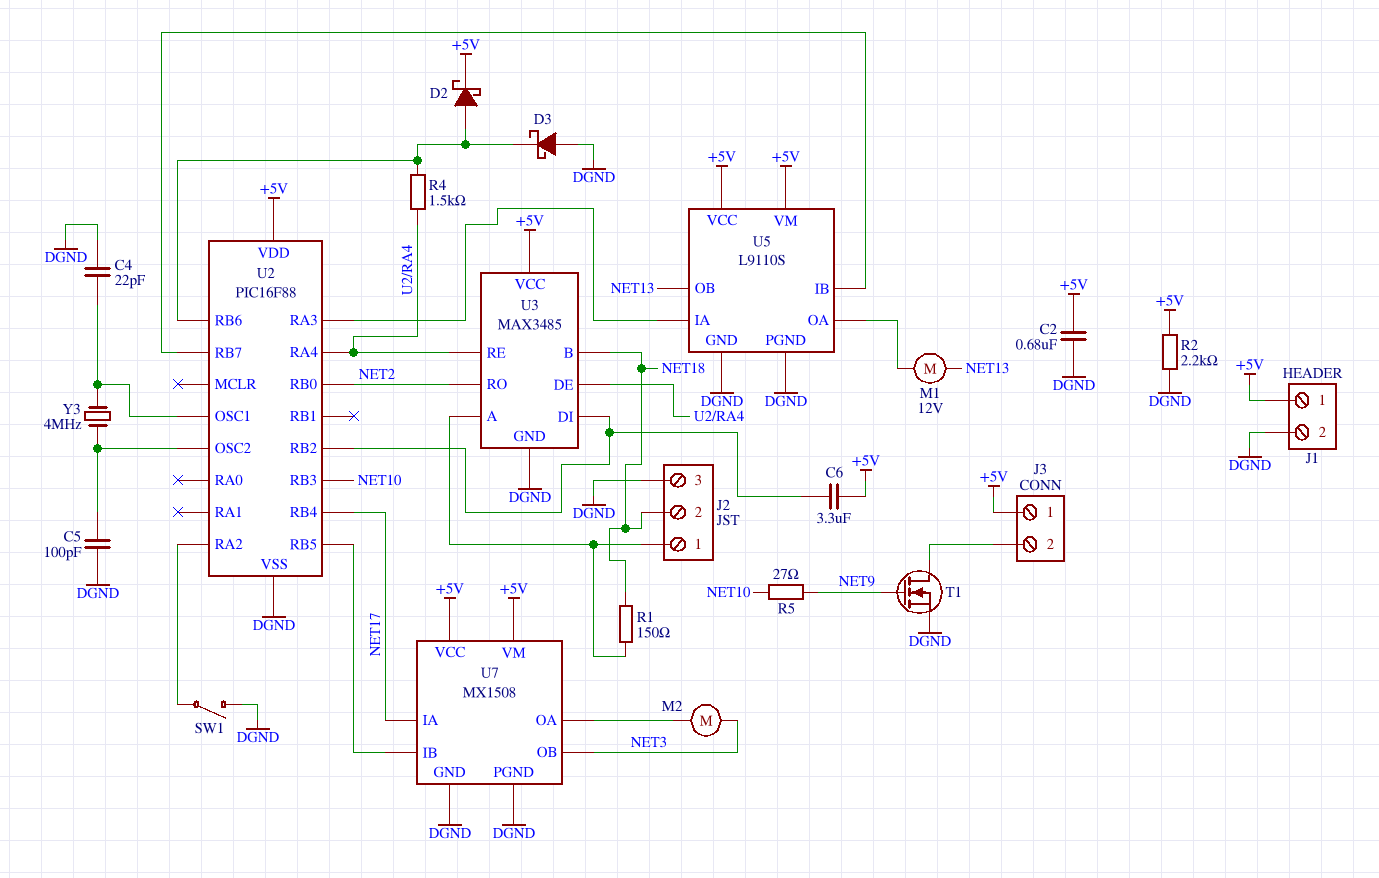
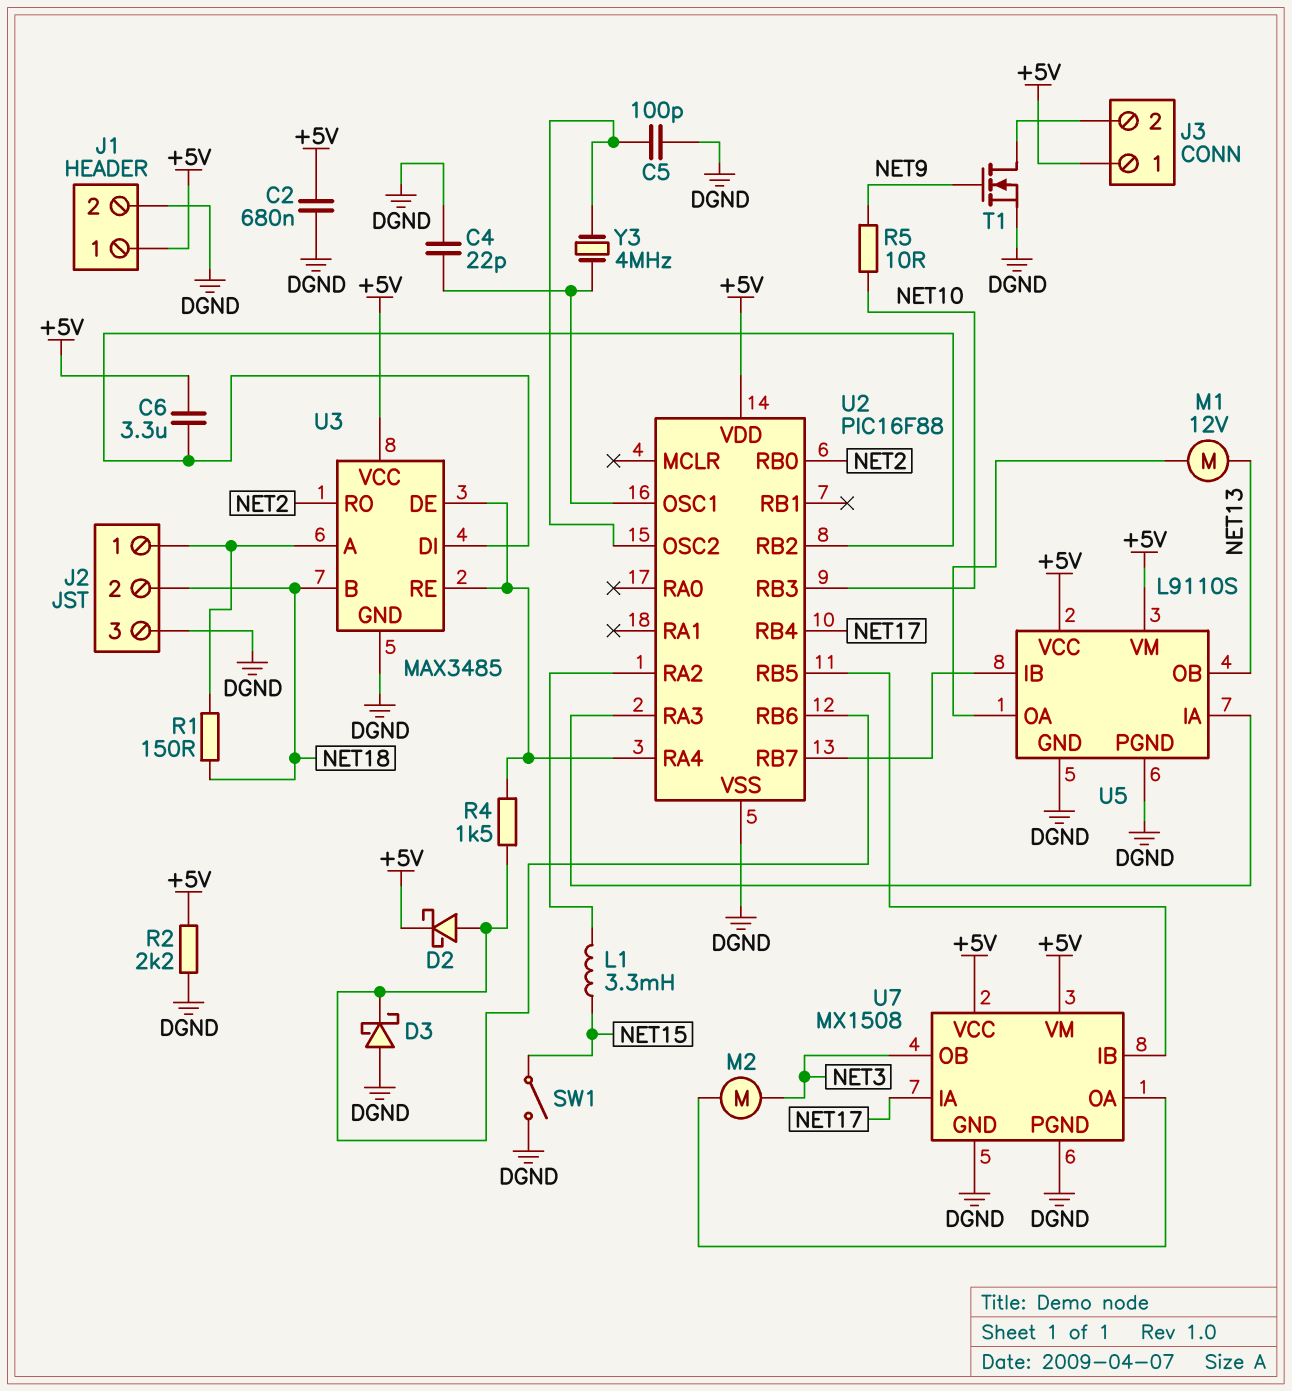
L1: none -> 3.3mH (NET15, U2/RA2)
R5: 27 (NET9, NET10) -> 10 (NET9, NET10)
SW1: switch (DGND, U2/RA2) -> switch (DGND, NET15)

